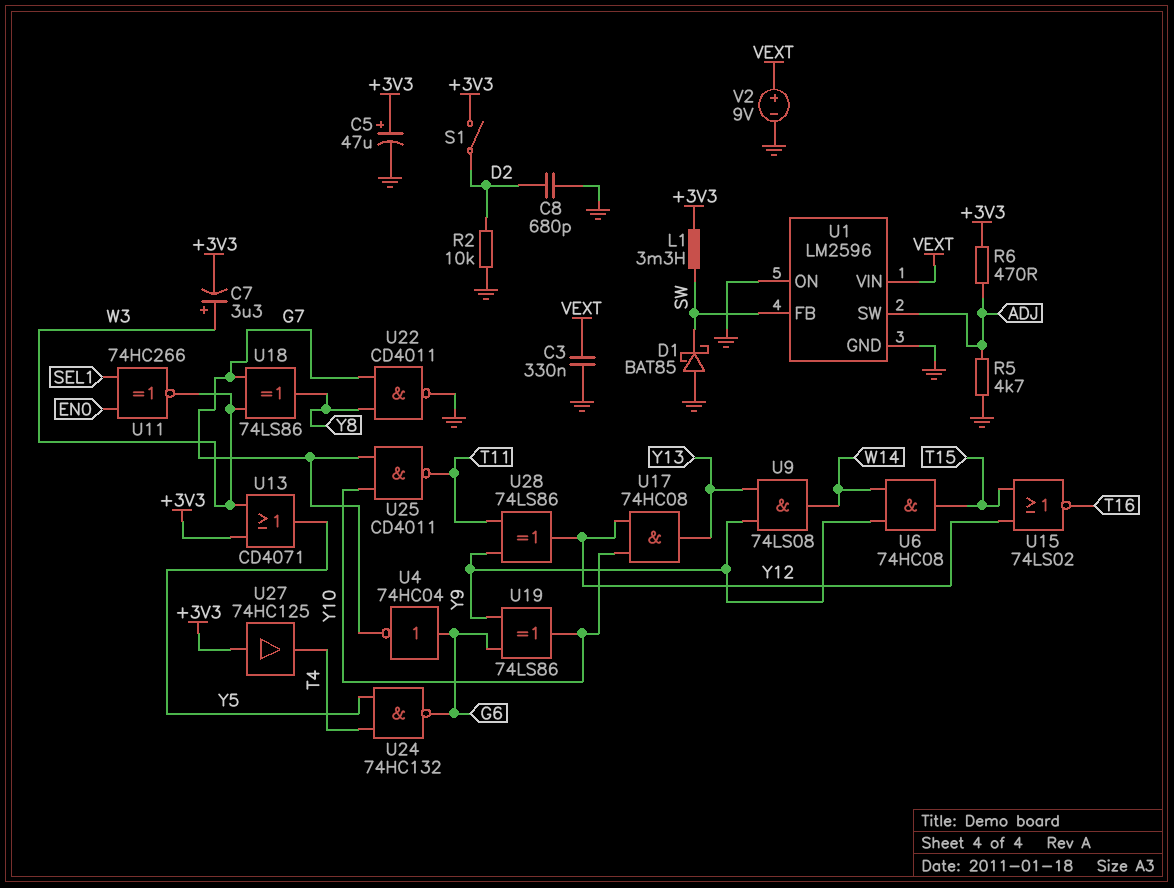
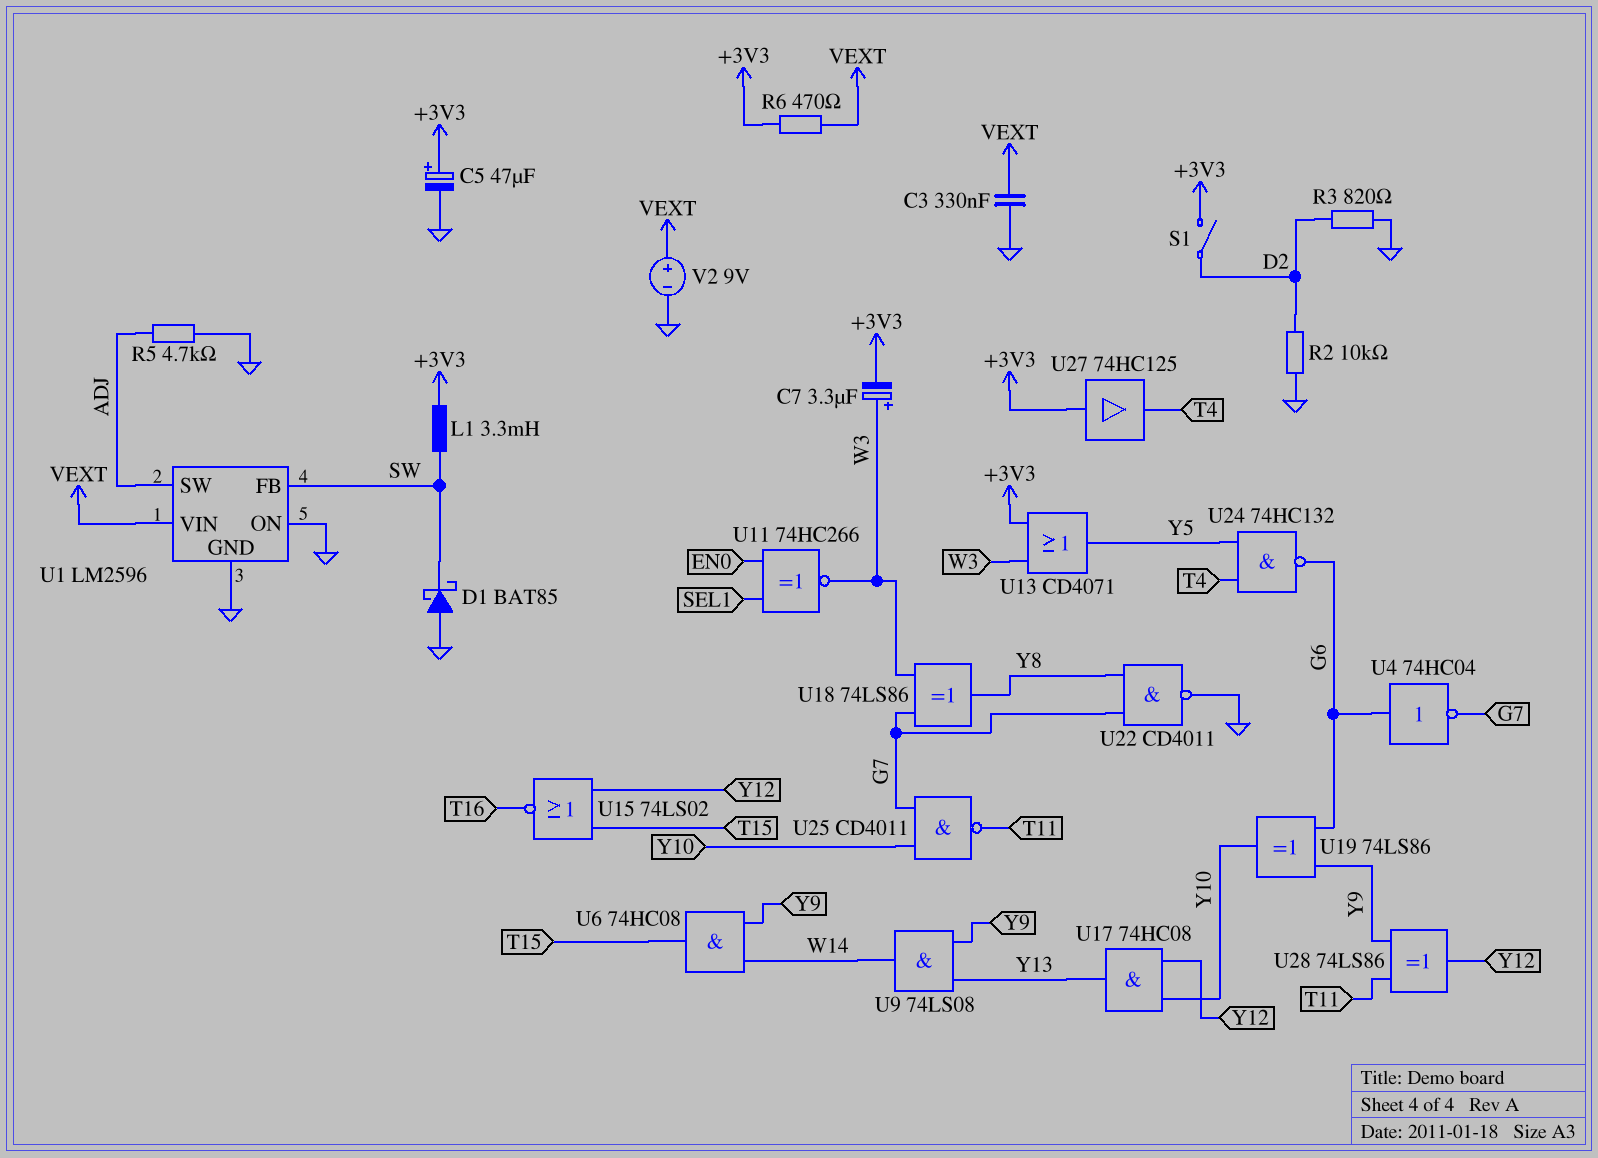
C8: 680pF (D2, GND) -> none
R3: none -> 820 (D2, GND)
R6: 470 (+3V3, ADJ) -> 470 (+3V3, VEXT)

